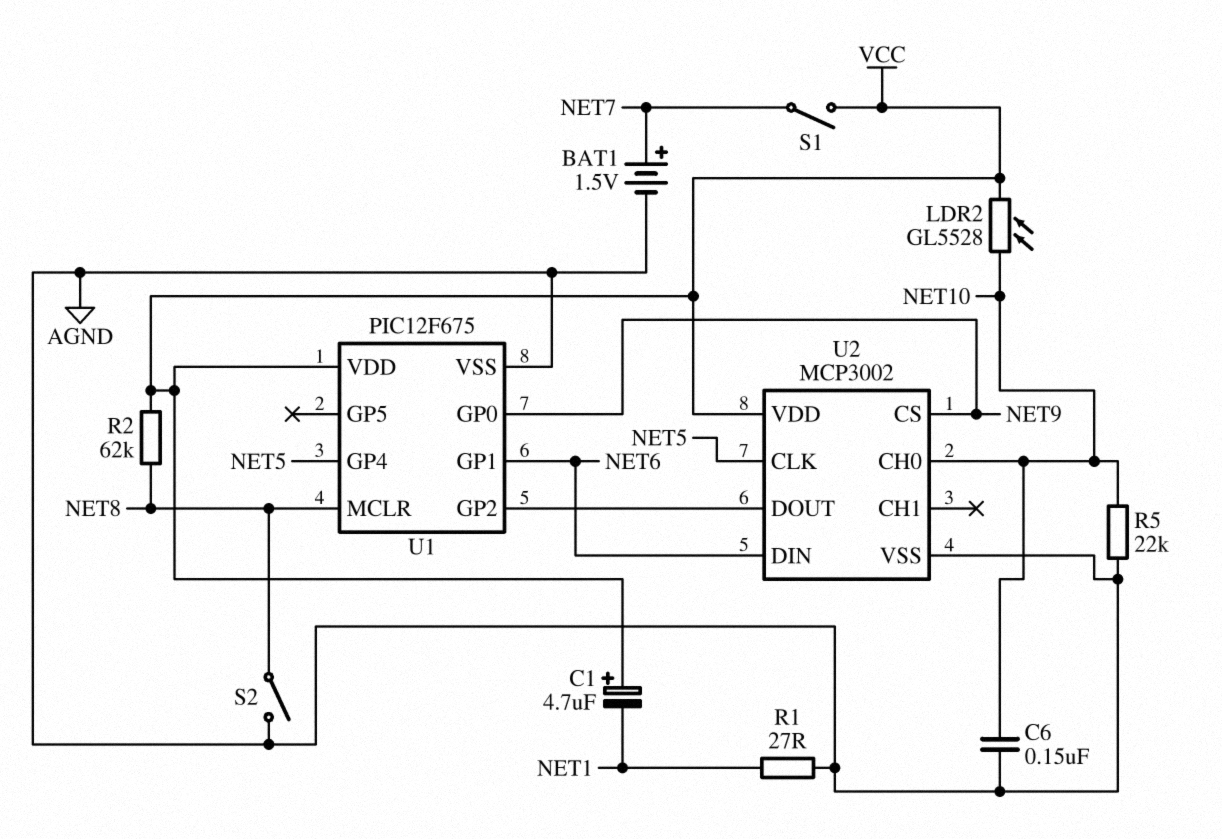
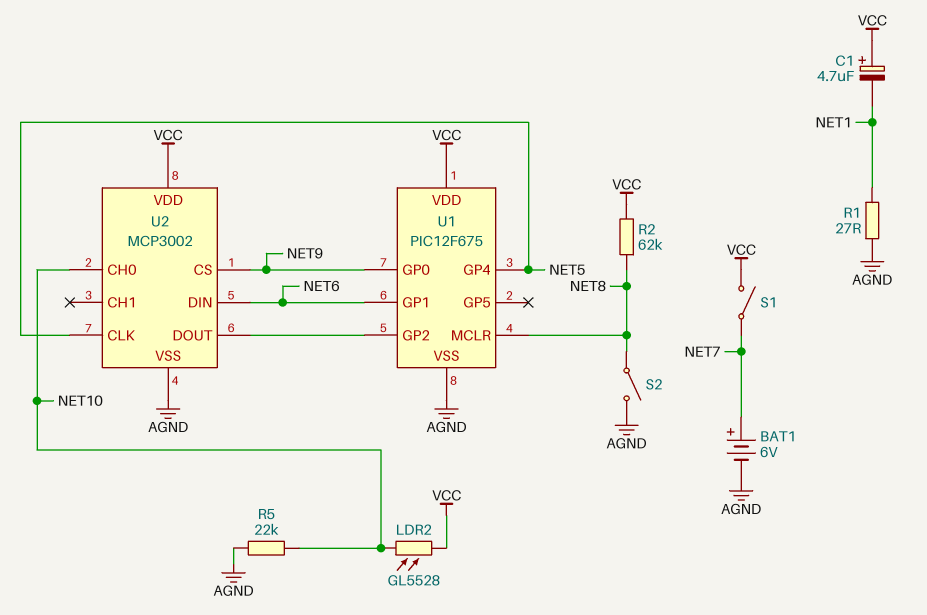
BAT1: 1.5V (plus NET7, minus AGND) -> 6V (plus NET7, minus AGND)
C6: 150nF (AGND, NET10) -> none

